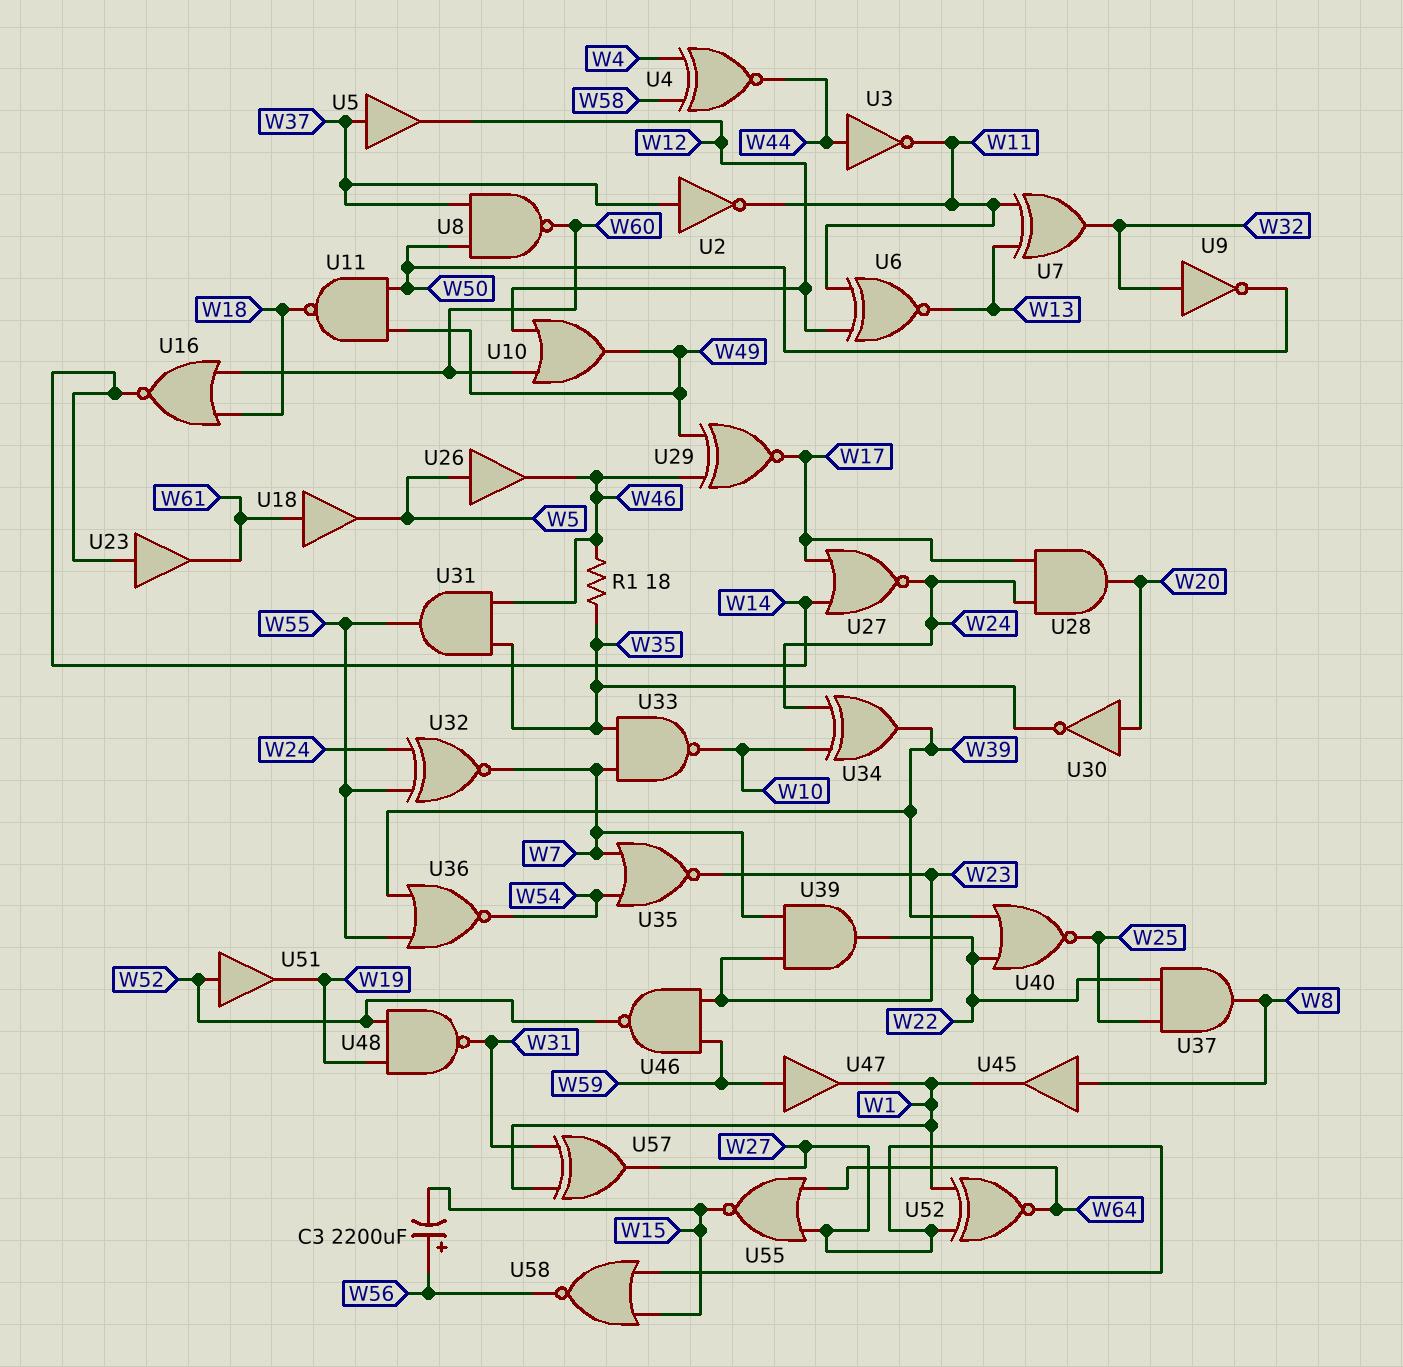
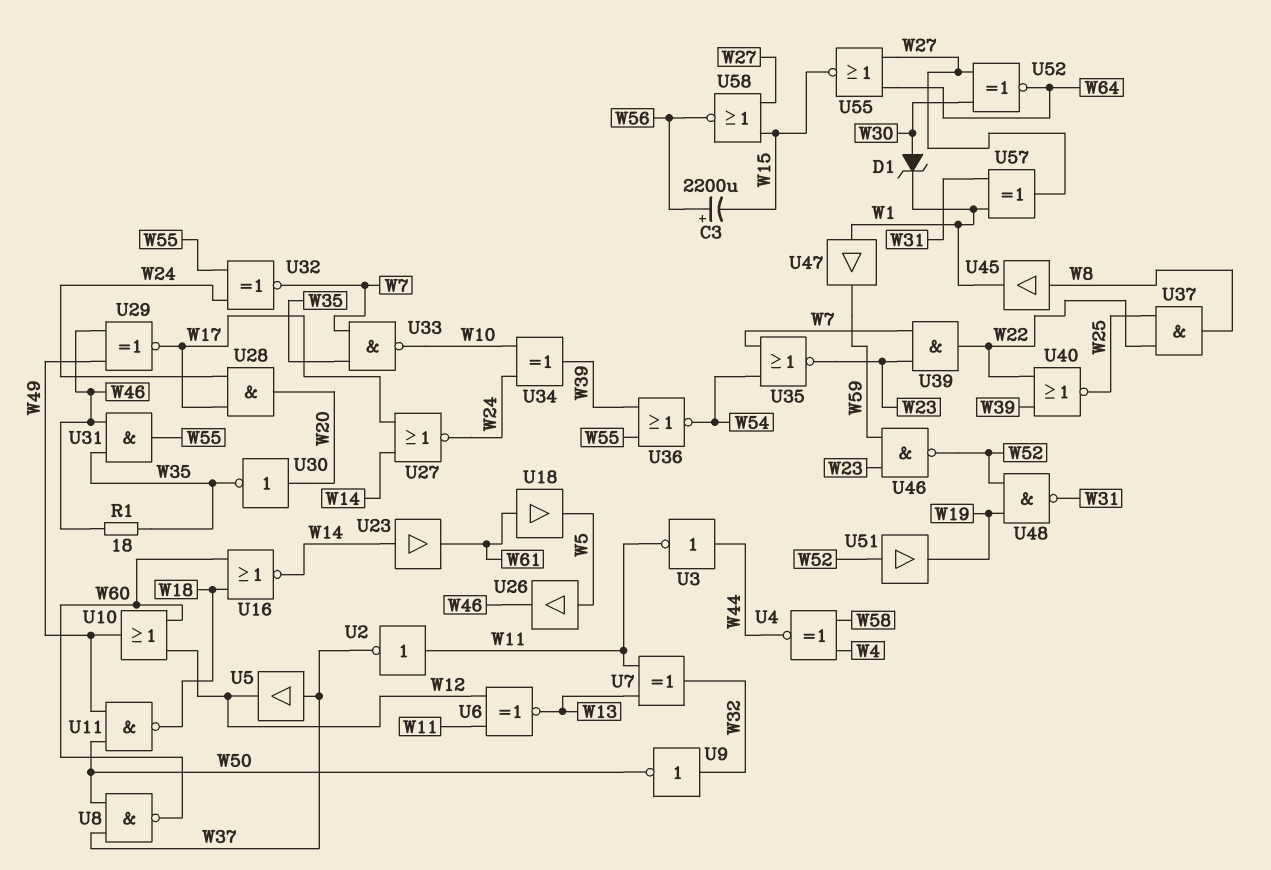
D1: none -> zener (A W30, K W1)
U2: NOT (in W37, out W11) -> NOT (in W11, out W37)
U47: buffer (in W59, out W1) -> buffer (in W1, out W59)
U52: XNOR (in W1, in W27, out W64) -> XNOR (in W27, in W30, out W64)

